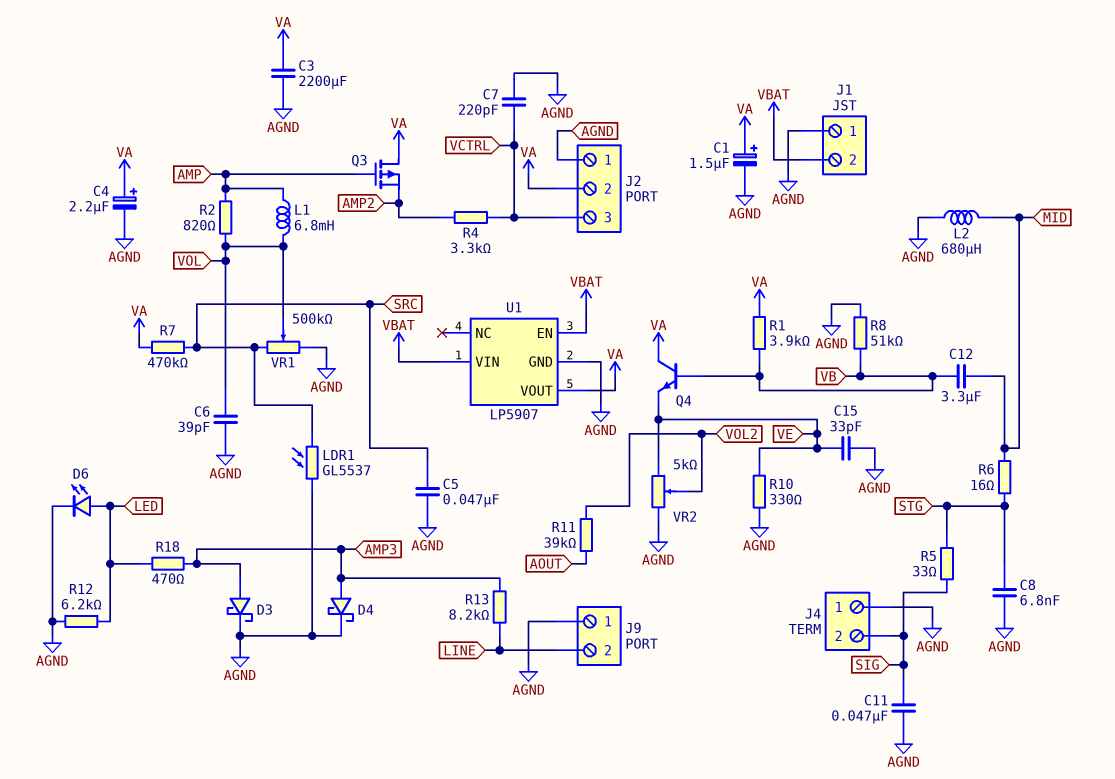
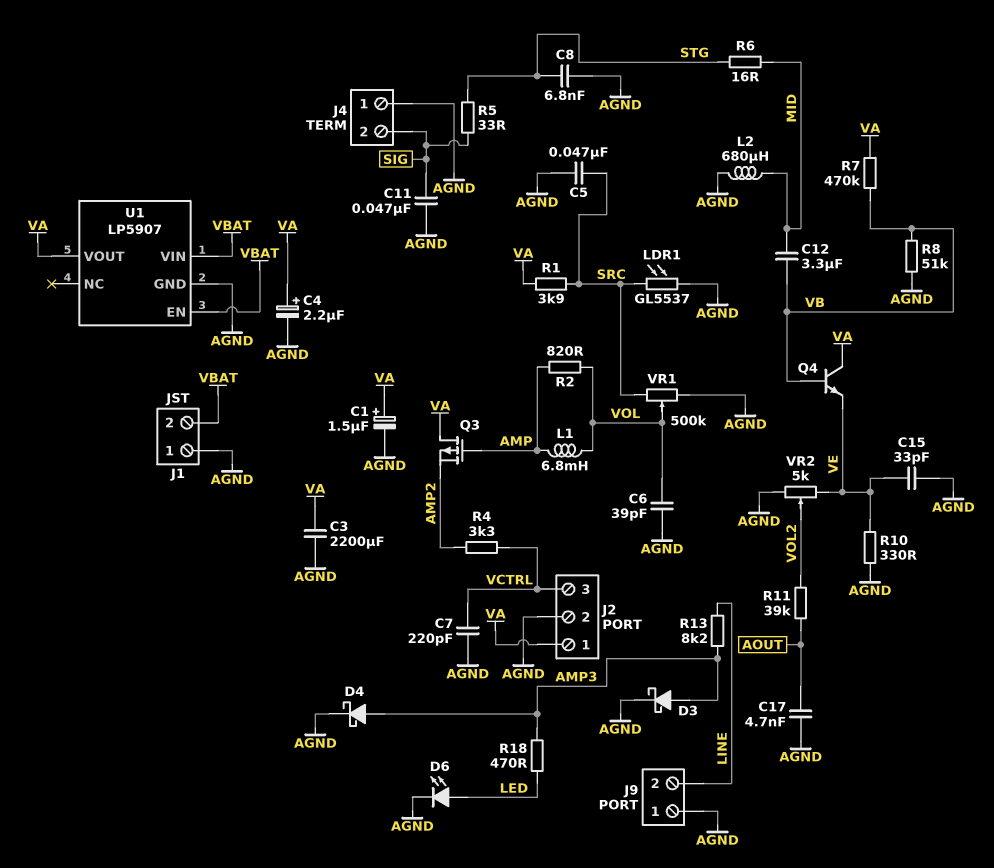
C17: none -> 4.7nF (AGND, AOUT)
J2 pin 1: AGND -> VA
J2 pin 2: VA -> AGND
R1: 3.9k (VA, VB) -> 3.9k (SRC, VA)
R7: 470k (SRC, VA) -> 470k (VA, VB)
R12: 6.2k (AGND, LED) -> none

